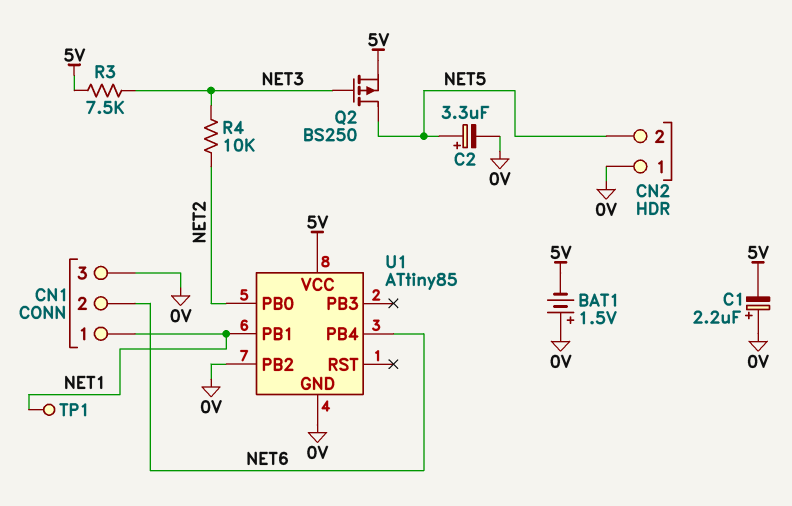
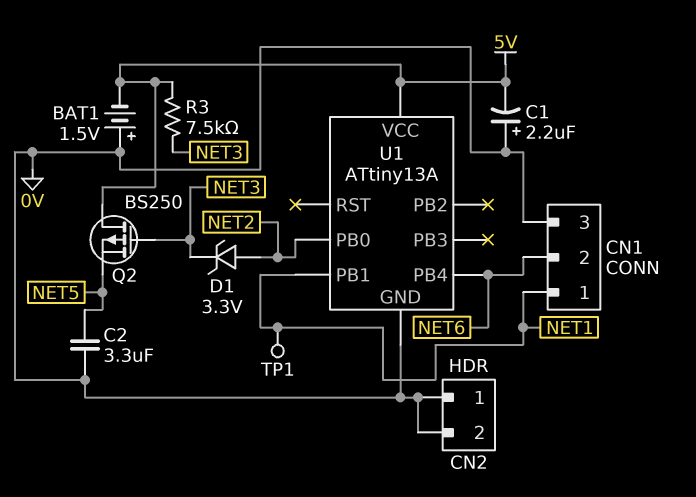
C2: 3.3uF (plus NET5, minus 0V) -> 3.3uF (0V, NET5)
CN2 pin 2: NET5 -> 0V
D1: none -> zener 3.3V (A NET2, K NET3)
Q2: PMOS BS250 (G NET3, D NET5, S 5V) -> PMOS BS250 (G NET3, D 5V, S NET5)
R4: 10k (NET2, NET3) -> none
U1: ATtiny85 -> ATtiny13A
U1 pin PB2: 0V -> none

